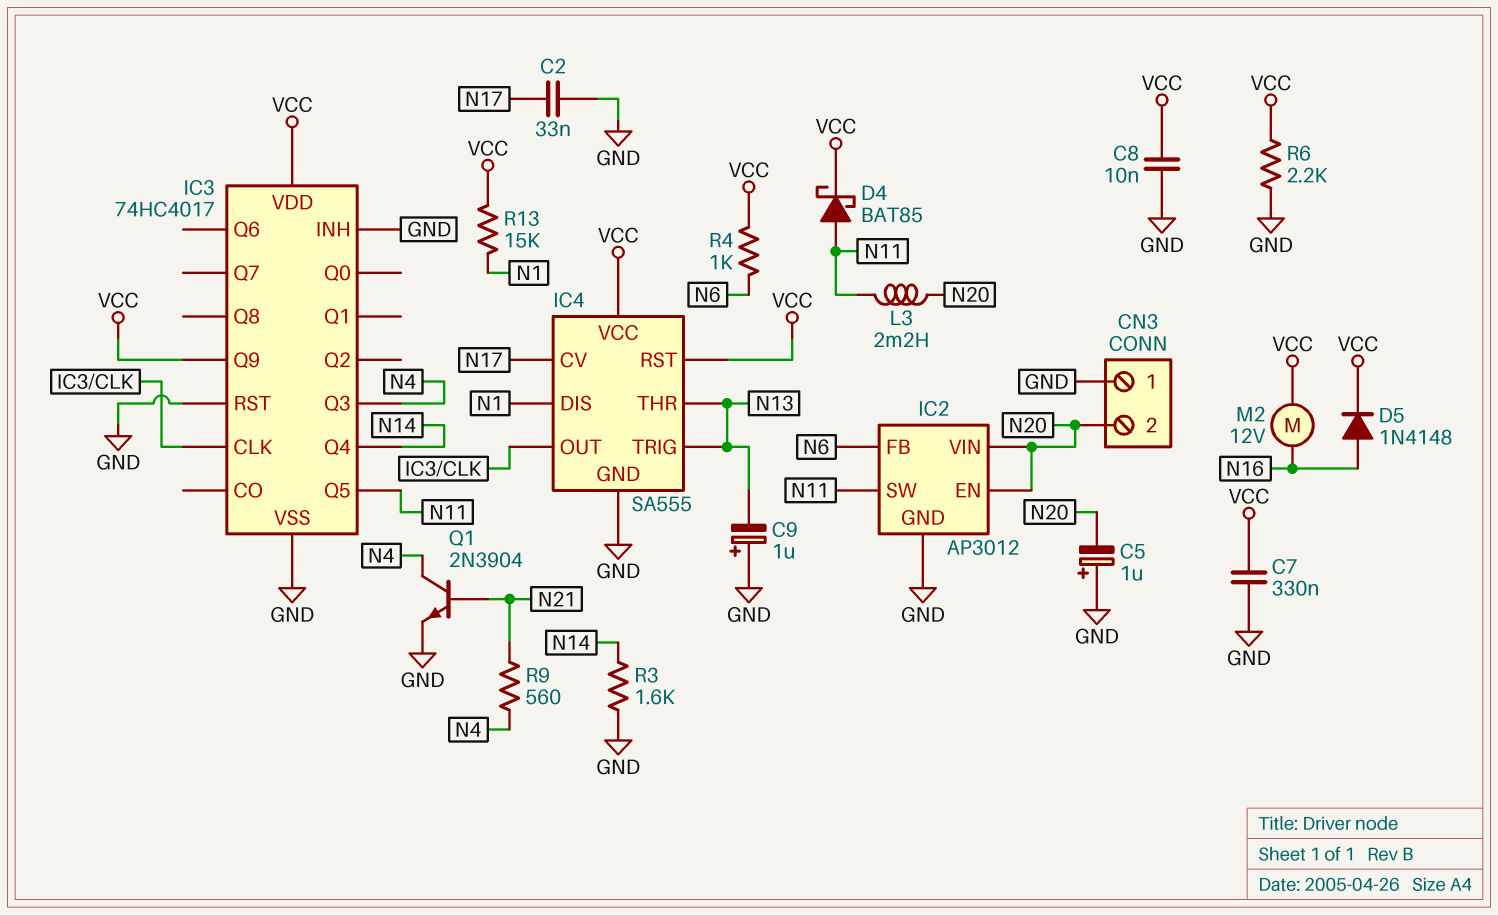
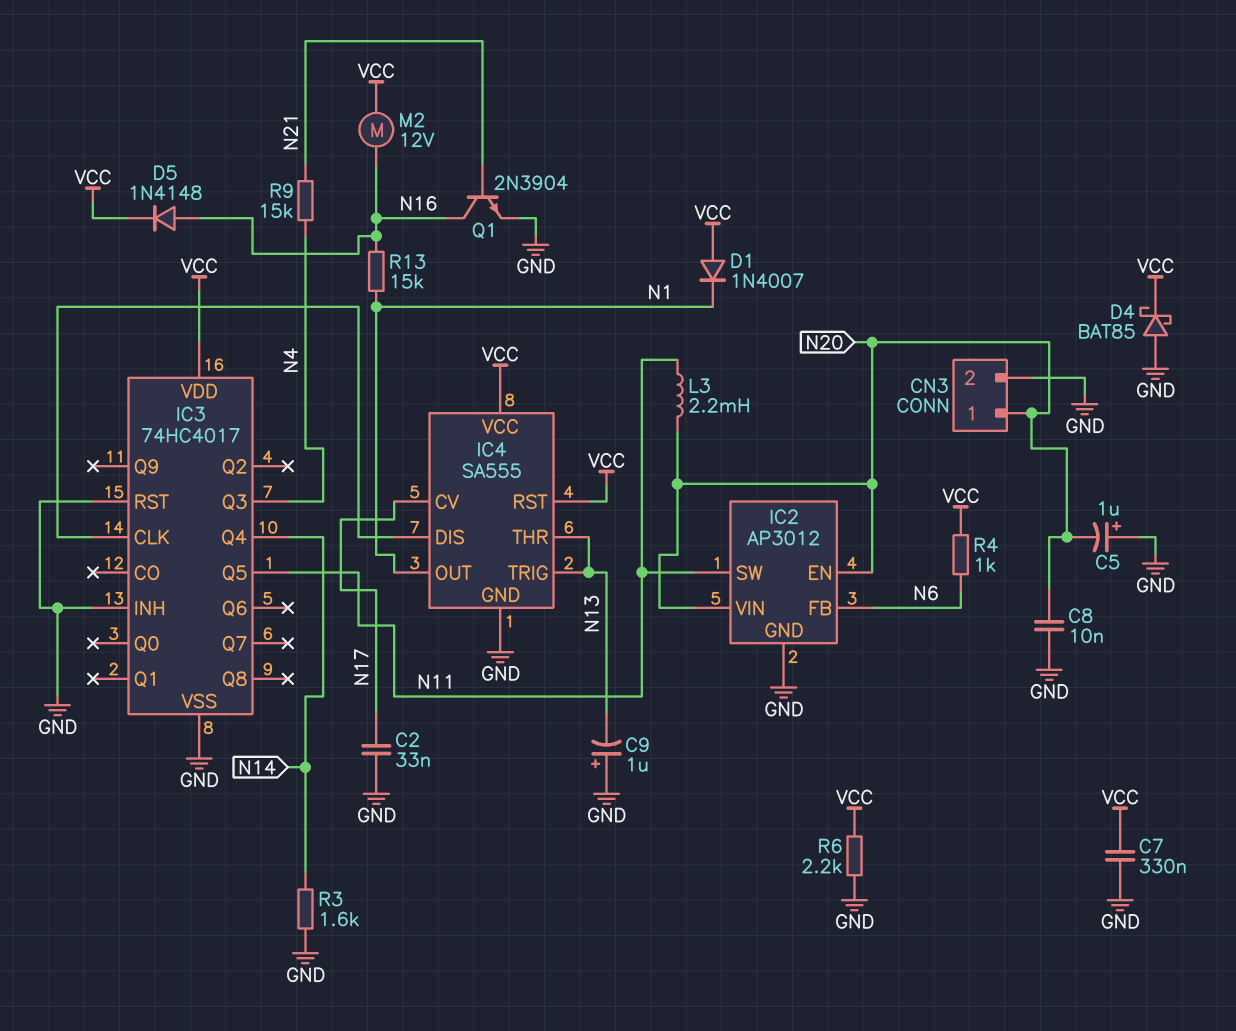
C8: 10nF (GND, VCC) -> 10nF (GND, N20)
CN3 pin 1: GND -> N20
CN3 pin 2: N20 -> GND
D1: none -> diode 1N4007 (A VCC, K N1)
D4: schottky BAT85 (A N11, K VCC) -> schottky BAT85 (A GND, K VCC)
IC3 pin Q9: VCC -> none
IC4 pin DIS: N1 -> IC3/CLK
IC4 pin OUT: IC3/CLK -> N1
Q1: NPN 2N3904 (B N21, C N4, E GND) -> NPN 2N3904 (B N21, C N16, E GND)
R9: 560 (N4, N21) -> 15k (N4, N21)
R13: 15k (N1, VCC) -> 15k (N1, N16)

